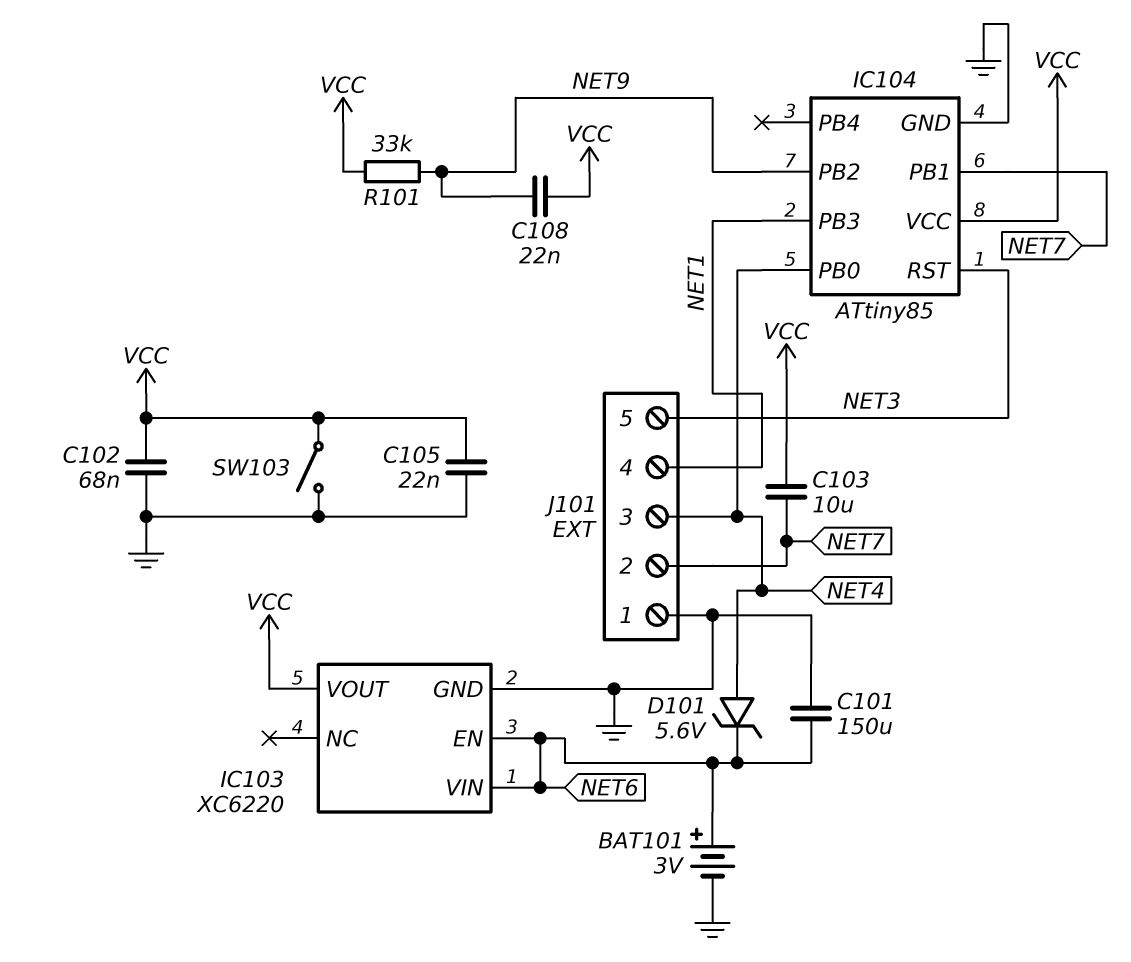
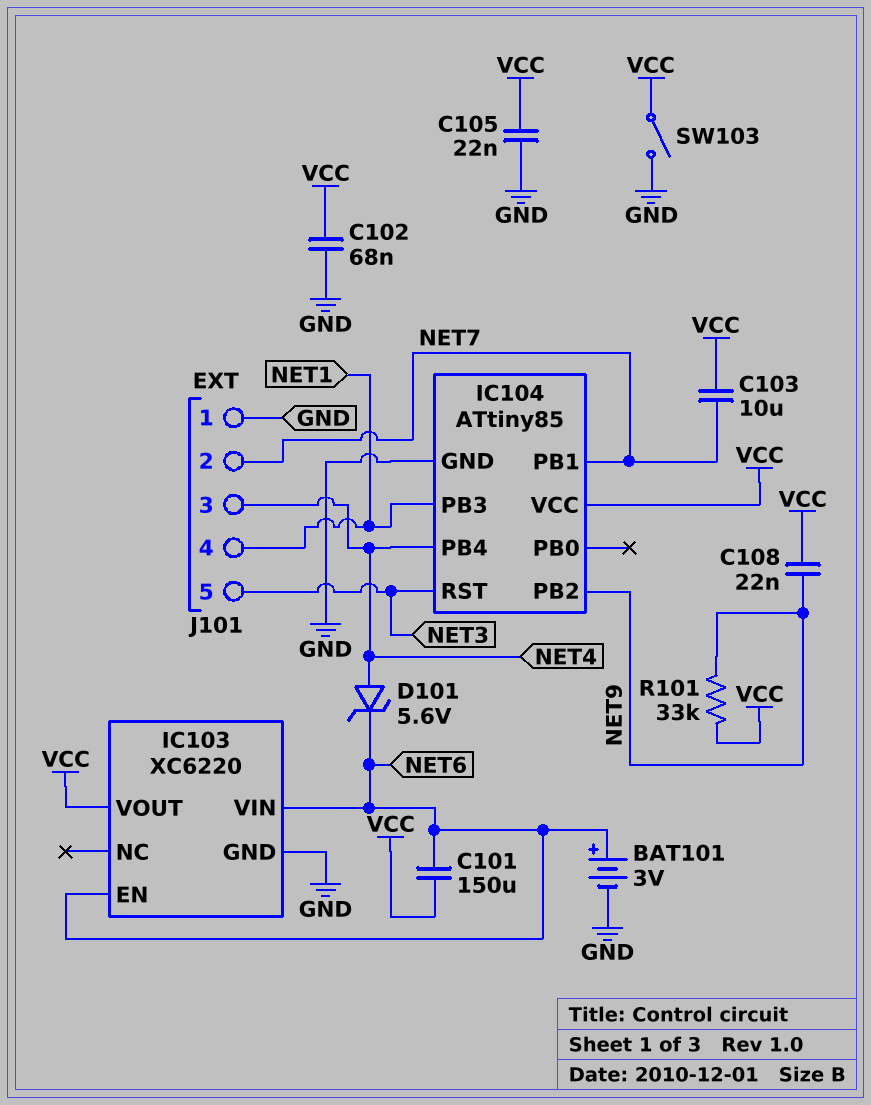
C101: 150uF (GND, NET6) -> 150uF (NET6, VCC)
IC104 pin PB0: NET4 -> none
IC104 pin PB4: none -> NET4

